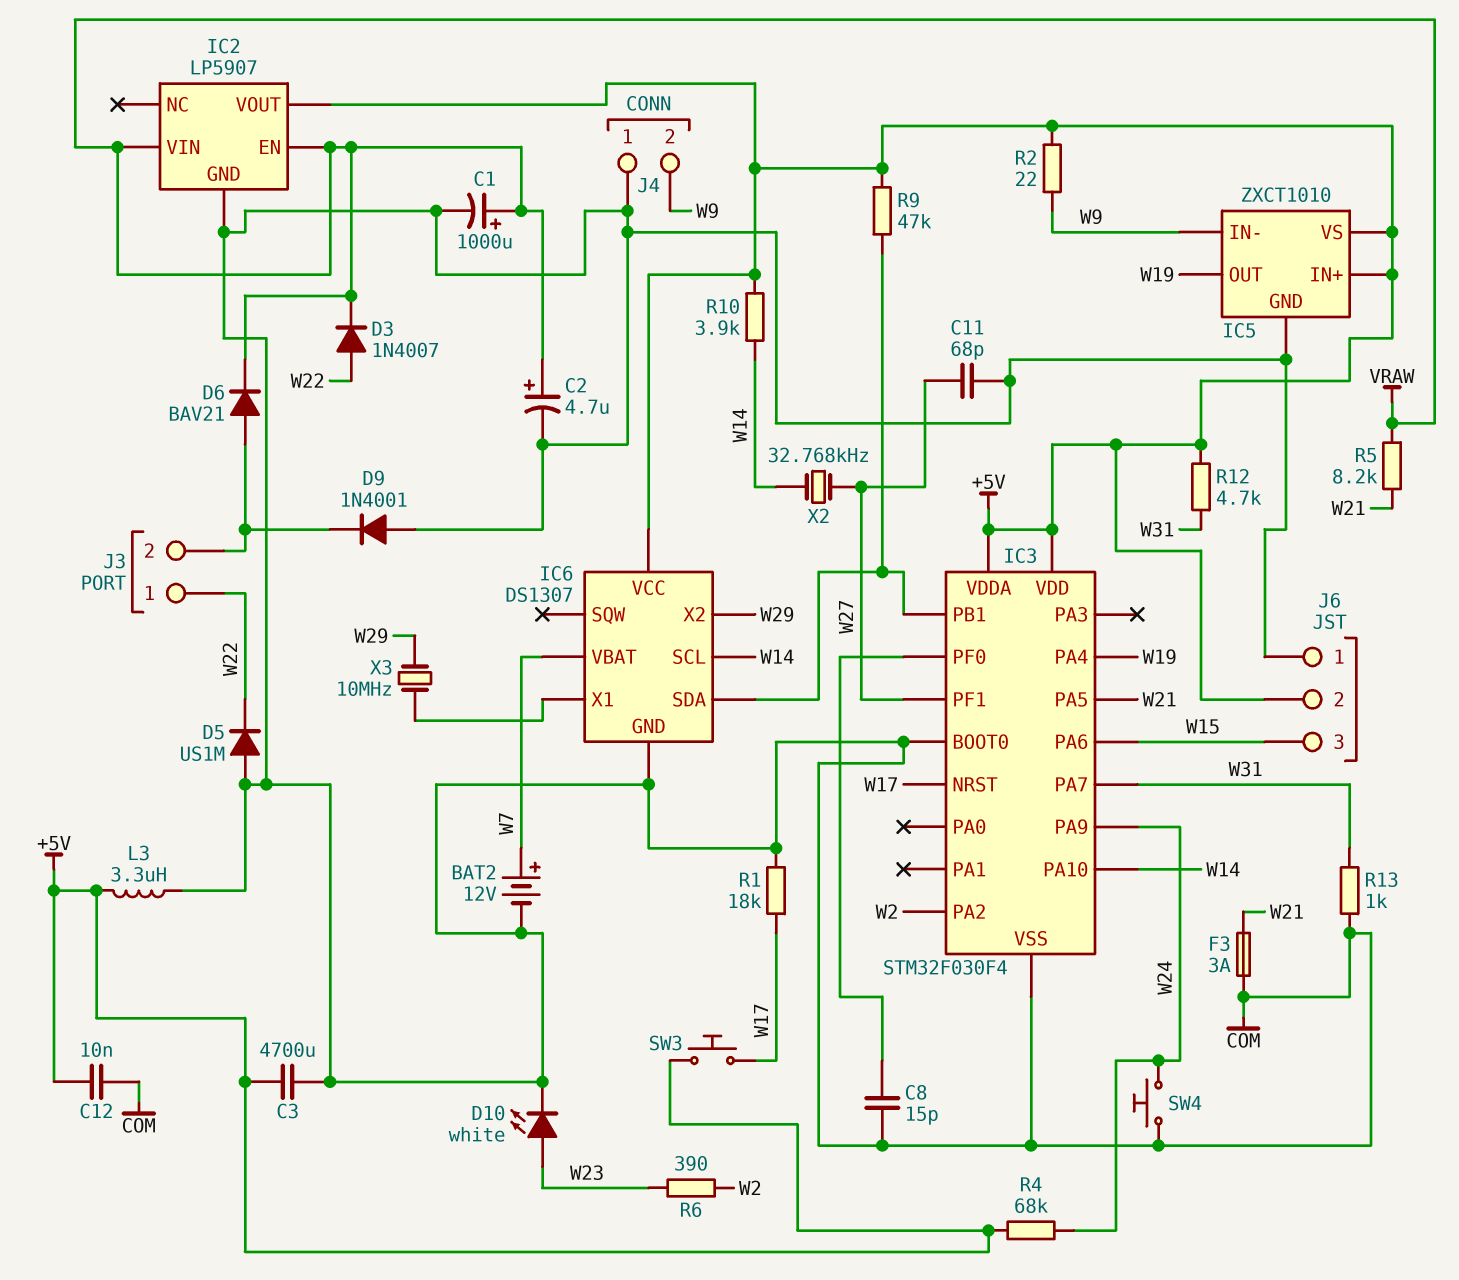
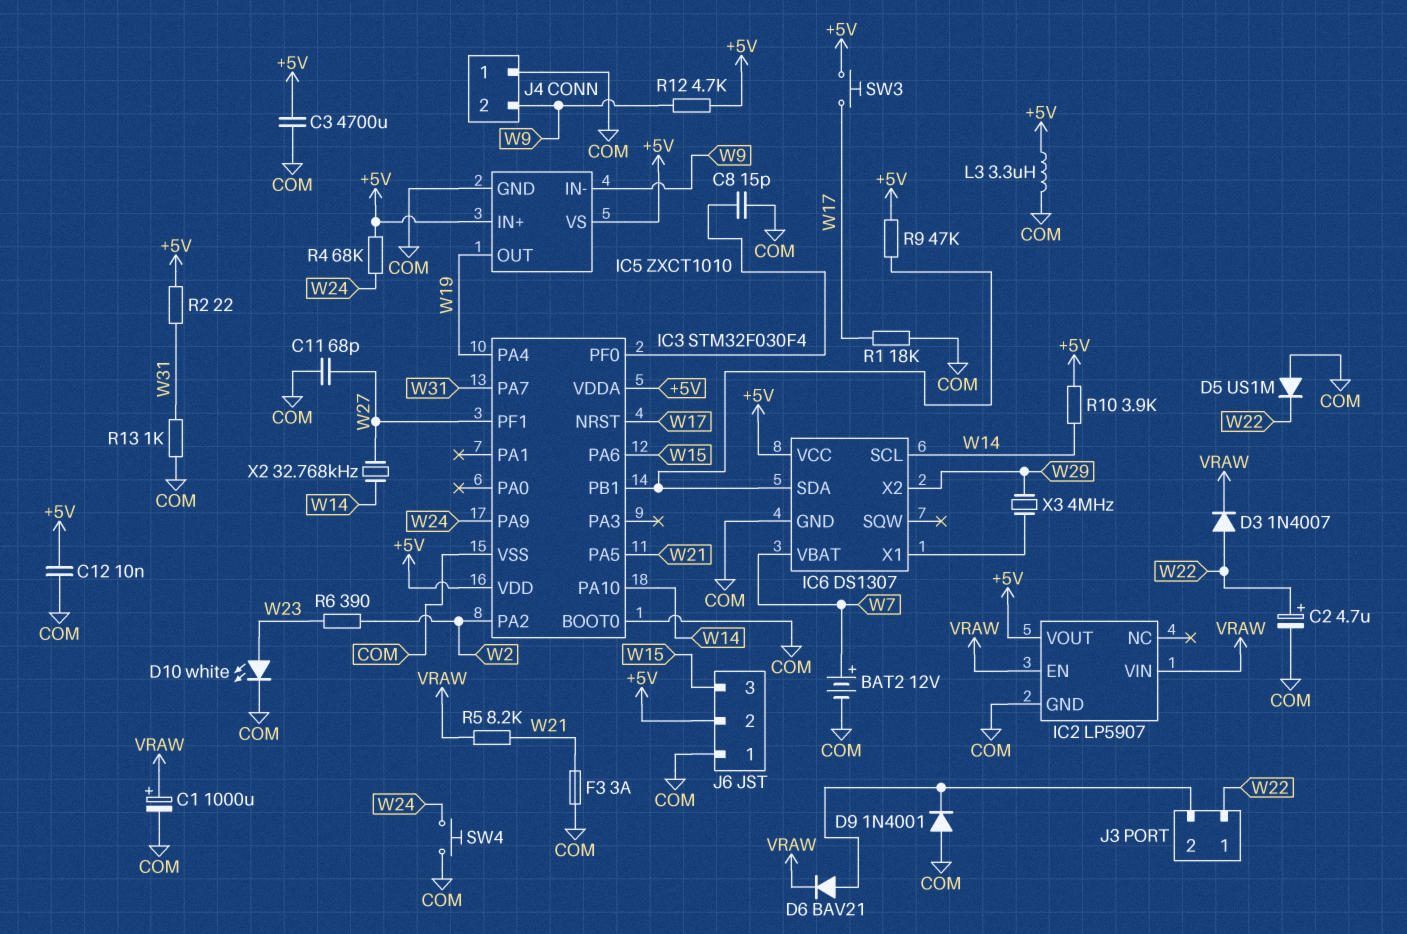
C2: 4.7uF (plus VRAW, minus COM) -> 4.7uF (plus W22, minus COM)
R2: 22 (+5V, W9) -> 22 (+5V, W31)
R12: 4.7k (+5V, W31) -> 4.7k (+5V, W9)
X3: 10MHz (IC6/X1, W29) -> 4MHz (IC6/X1, W29)

